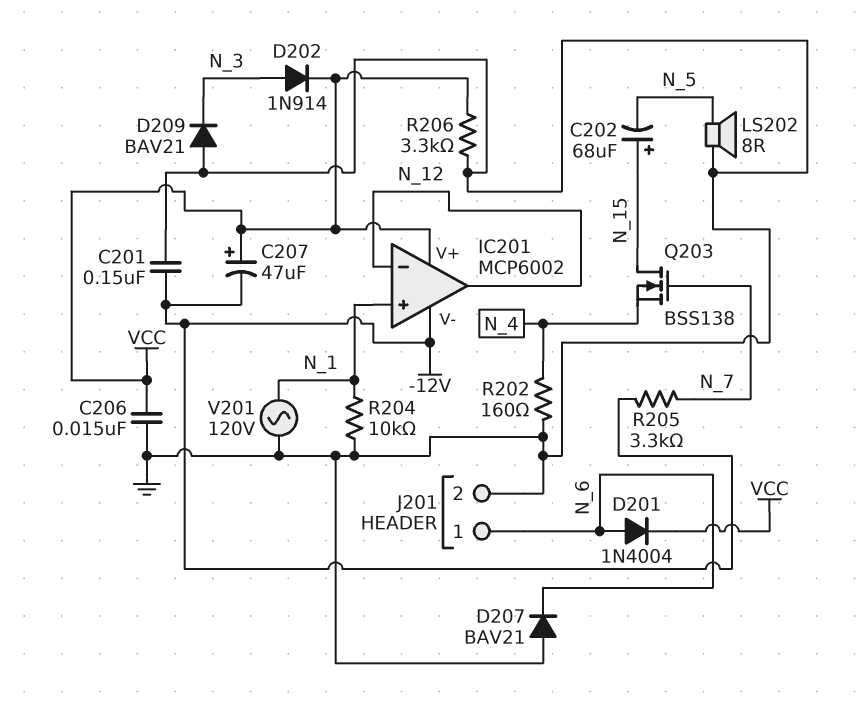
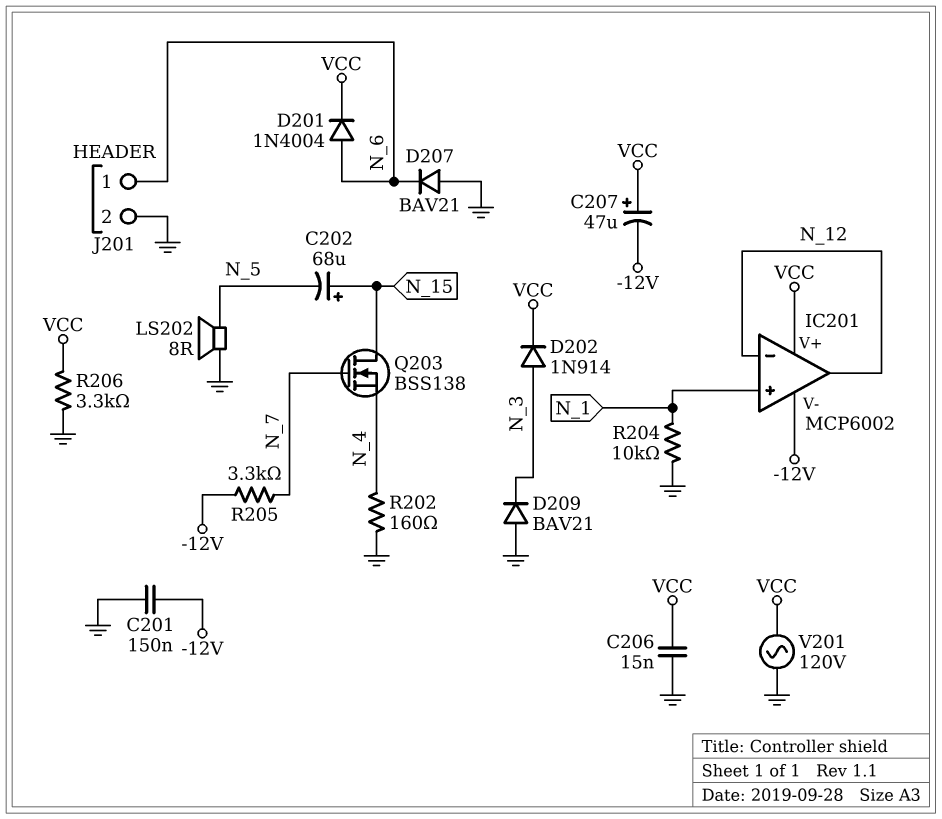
V201: AC 120V (GND, N_1) -> AC 120V (GND, VCC)

